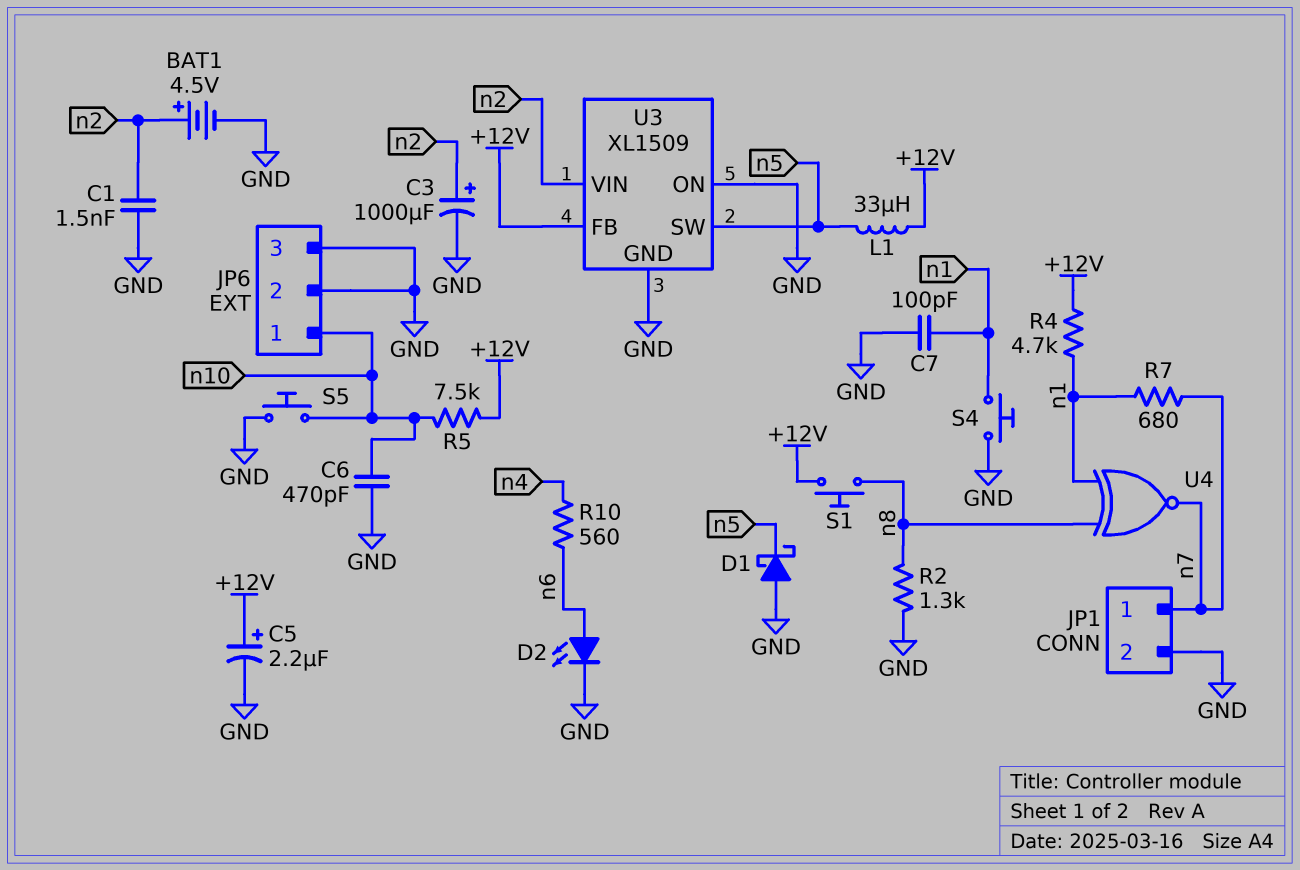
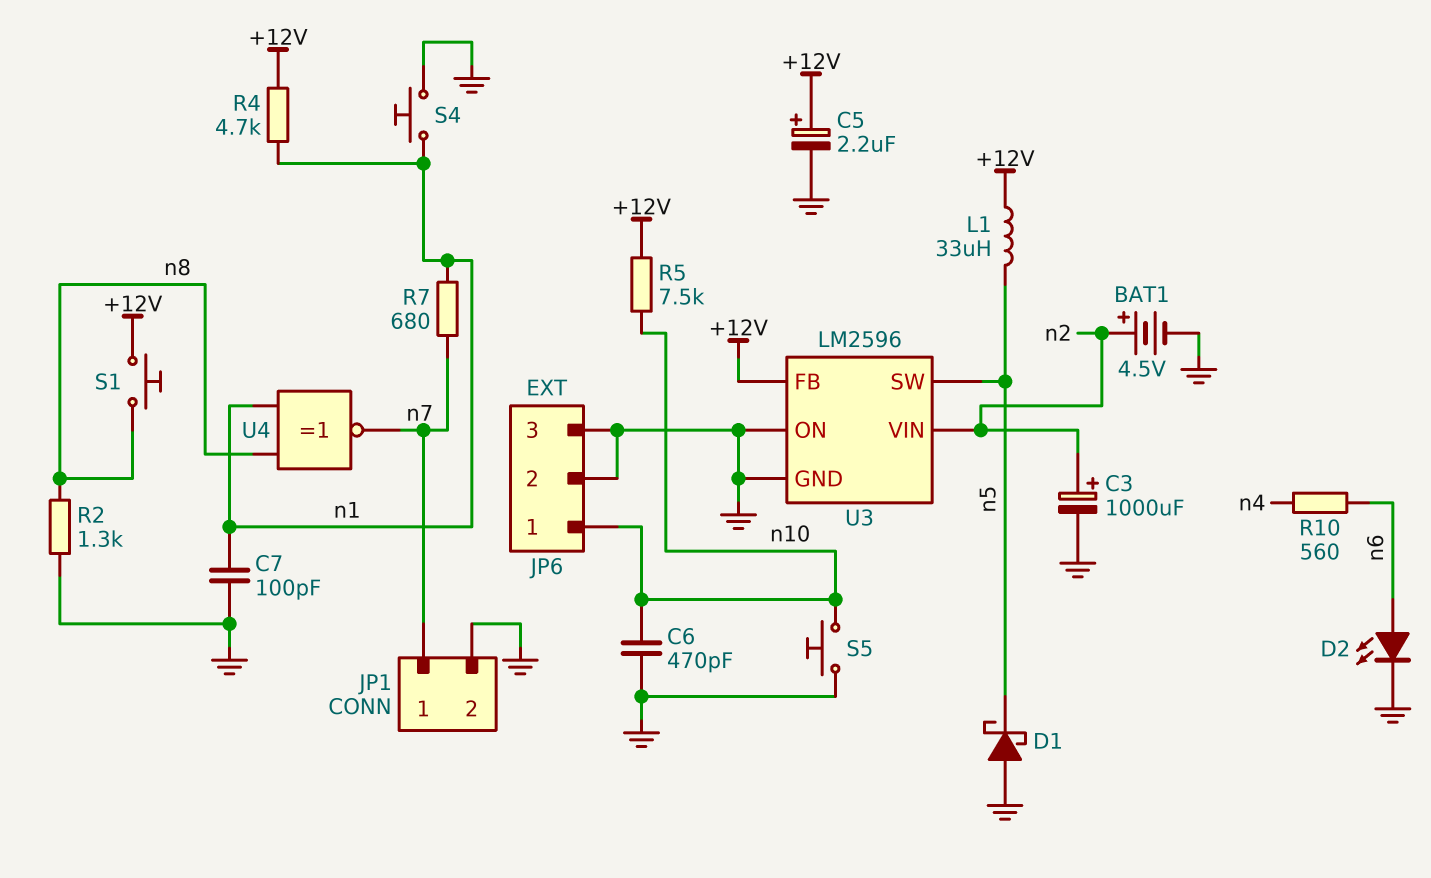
C1: 1.5nF (GND, n2) -> none
U3: XL1509 -> LM2596

